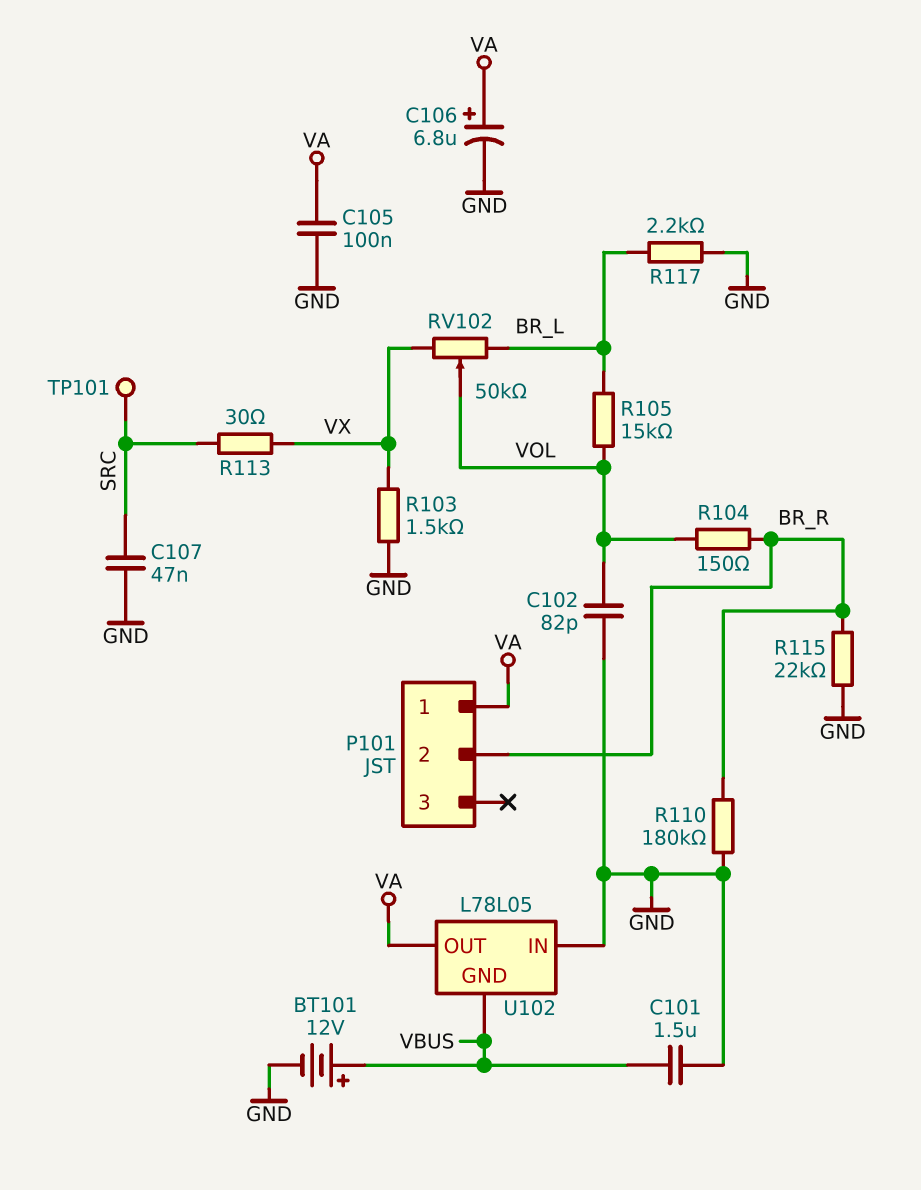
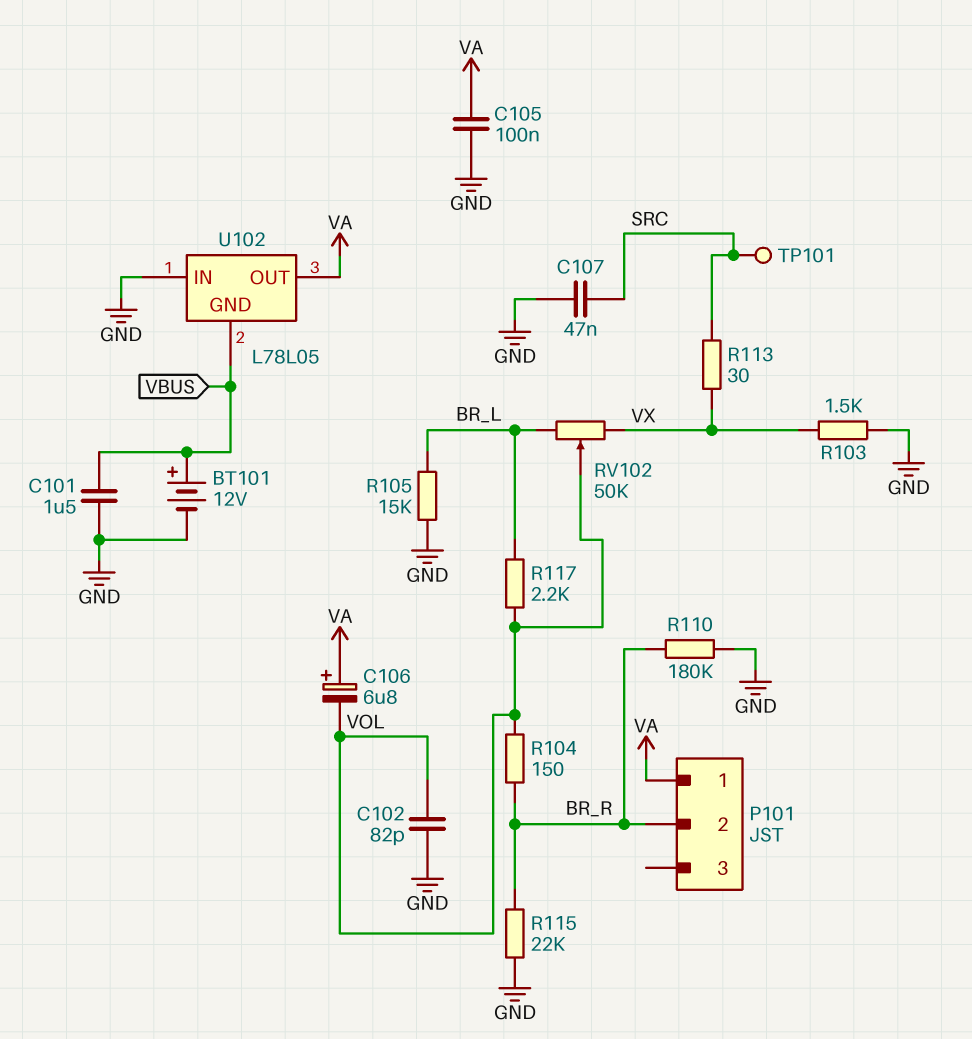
C106: 6.8uF (plus VA, minus GND) -> 6.8uF (plus VA, minus VOL)
R105: 15k (BR_L, VOL) -> 15k (BR_L, GND)
R117: 2.2k (BR_L, GND) -> 2.2k (BR_L, VOL)

